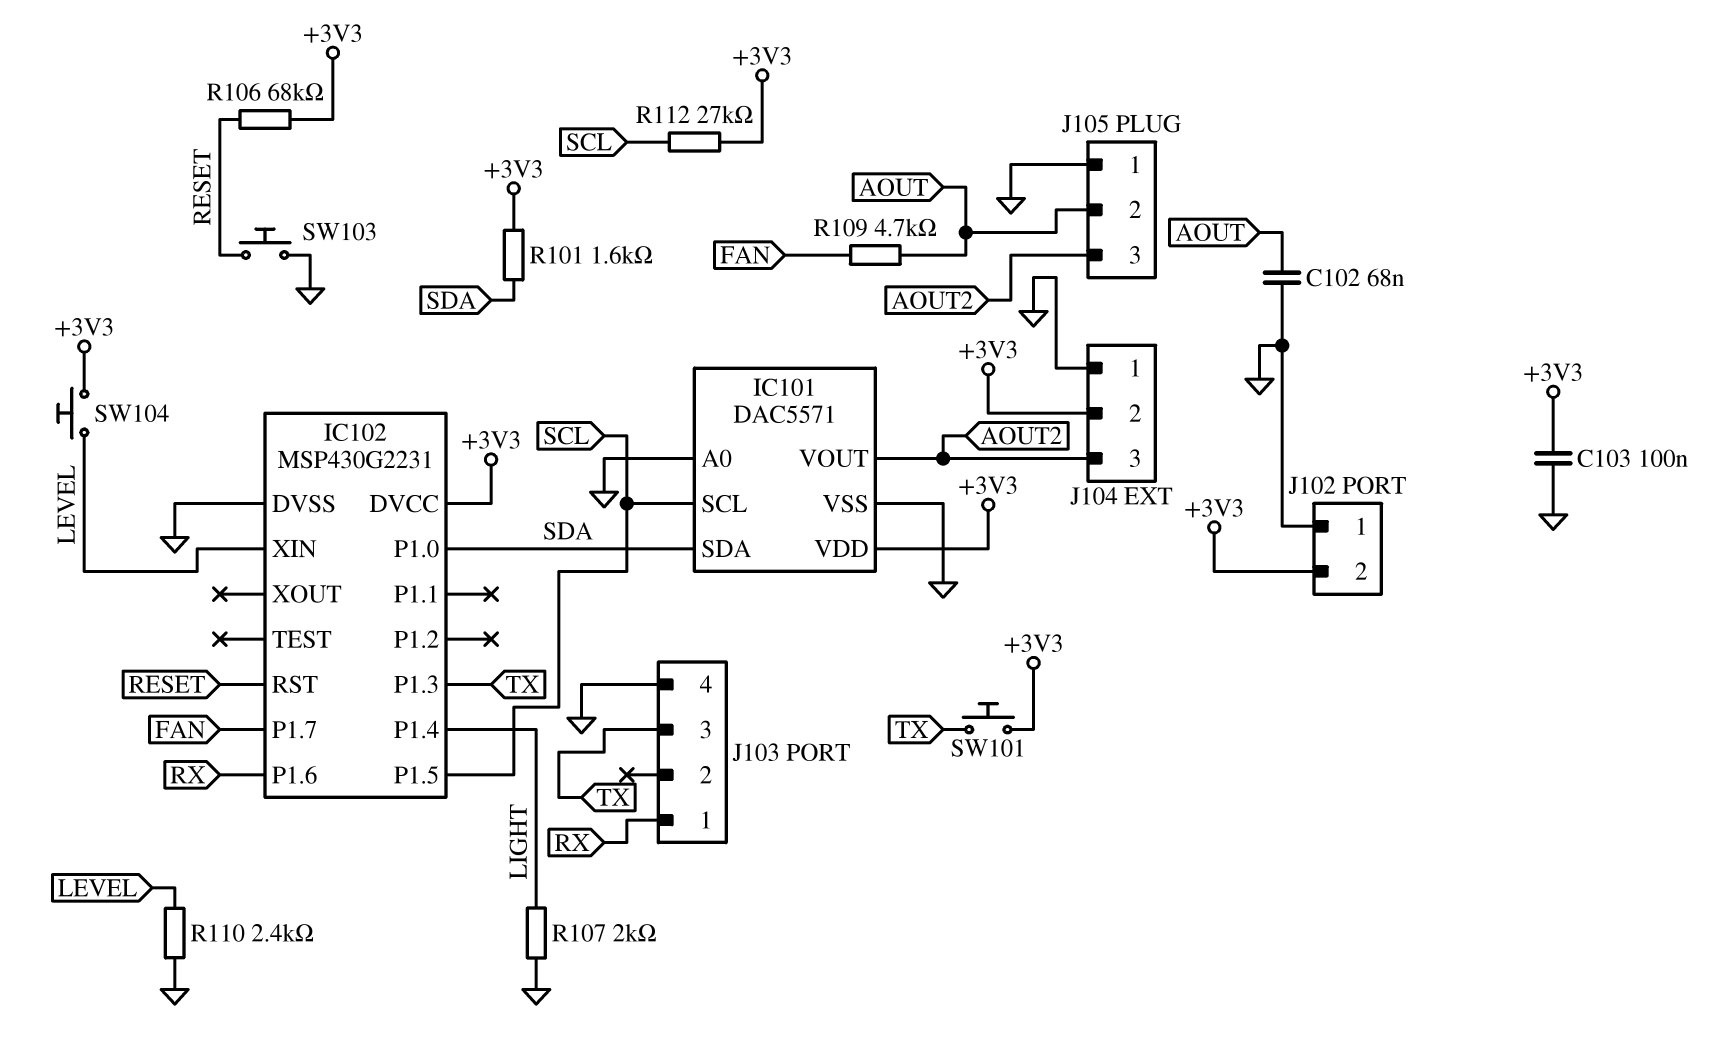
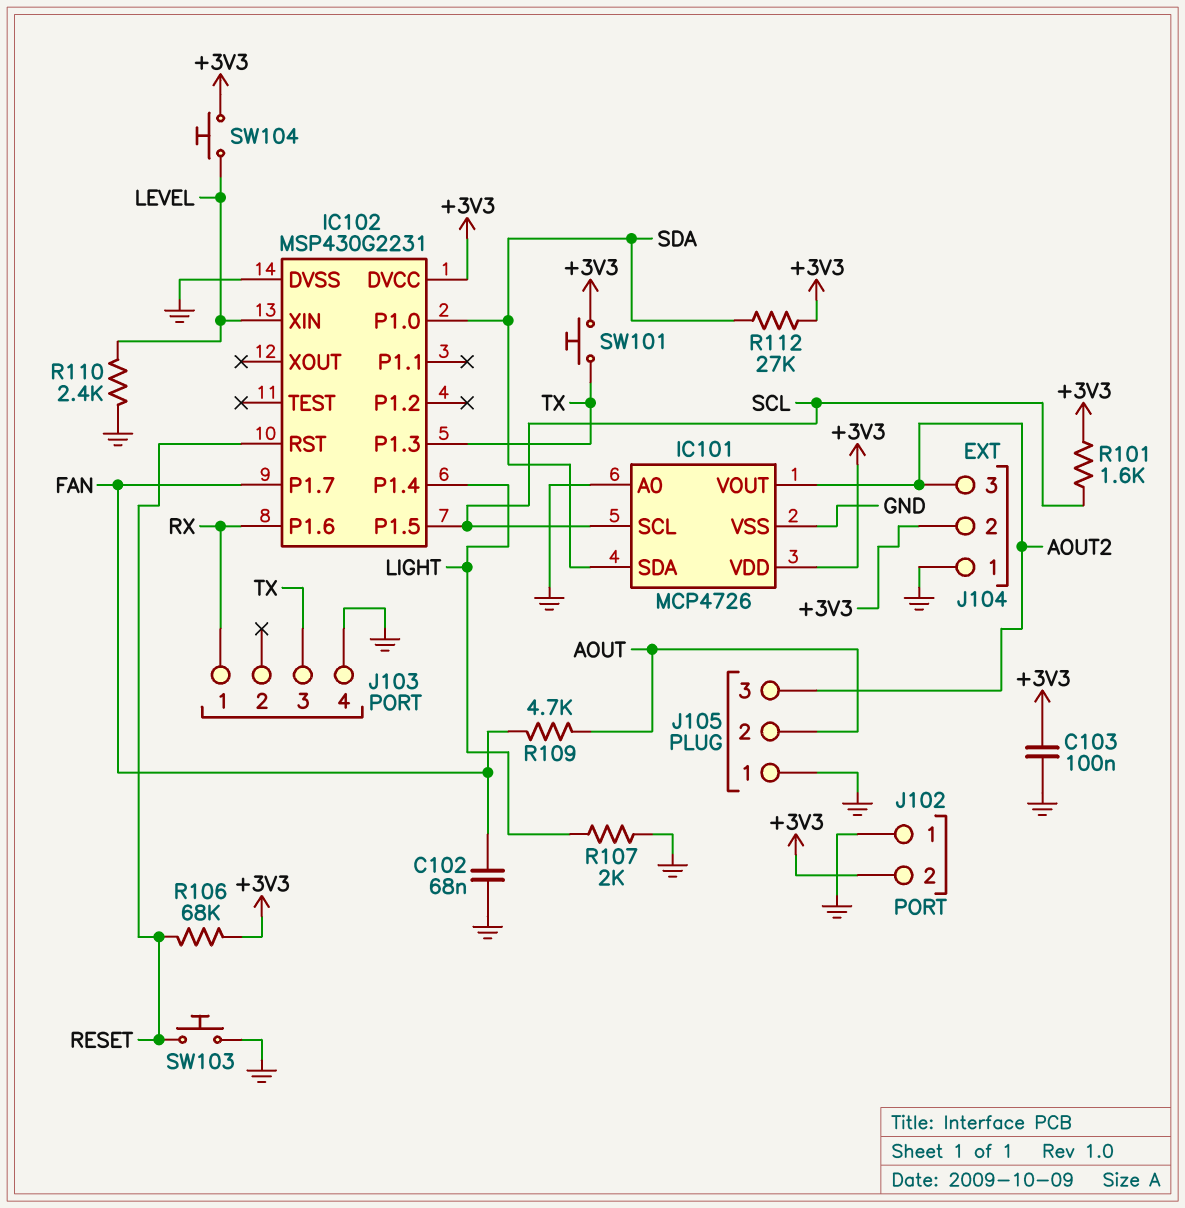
C102: 68nF (AOUT, GND) -> 68nF (FAN, GND)
IC101: DAC5571 -> MCP4726
R101: 1.6k (+3V3, SDA) -> 1.6k (+3V3, SCL)
R112: 27k (+3V3, SCL) -> 27k (+3V3, SDA)

